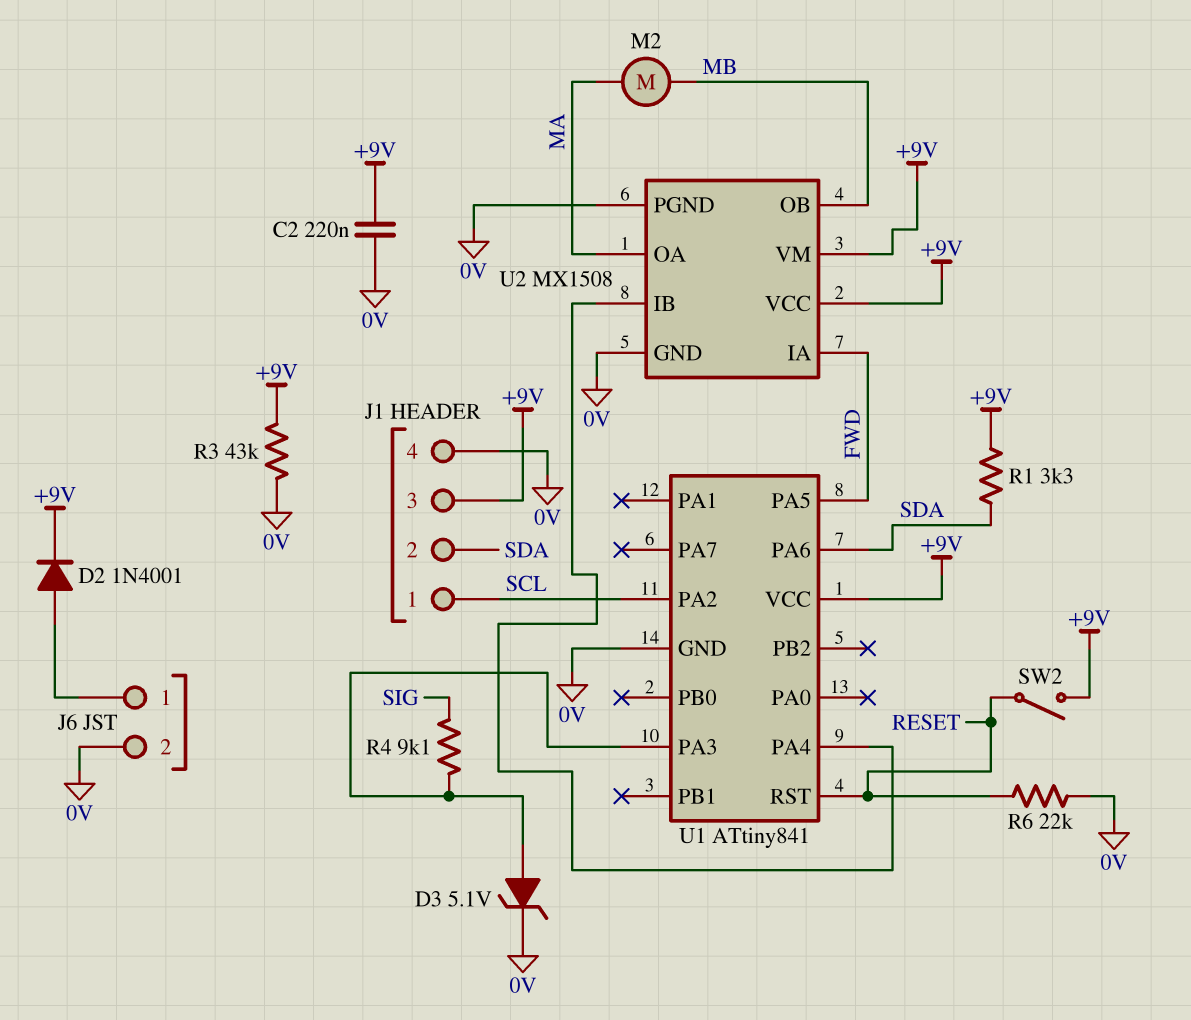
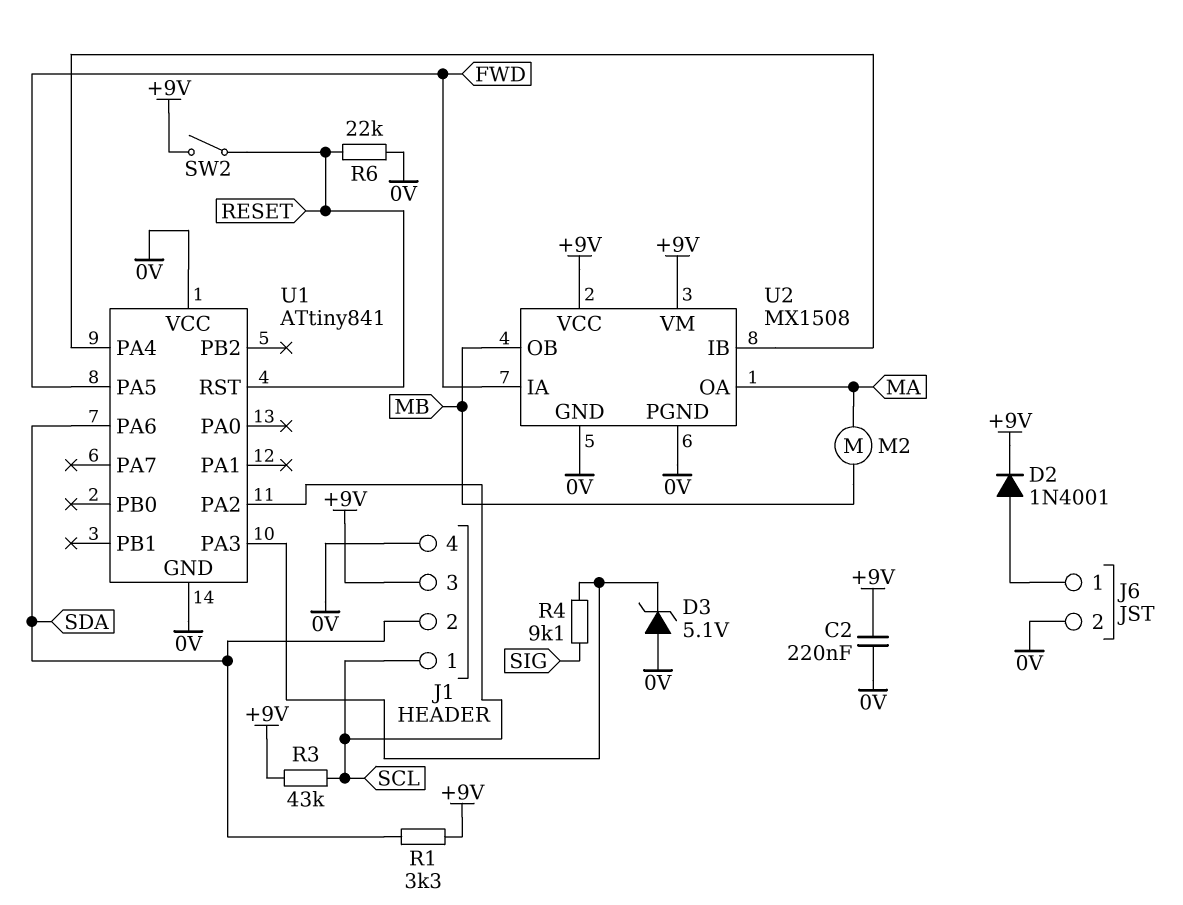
D3: zener 5.1V (A U1/PA3, K 0V) -> zener 5.1V (A 0V, K U1/PA3)
R3: 43k (+9V, 0V) -> 43k (+9V, SCL)
U1 pin VCC: +9V -> 0V

